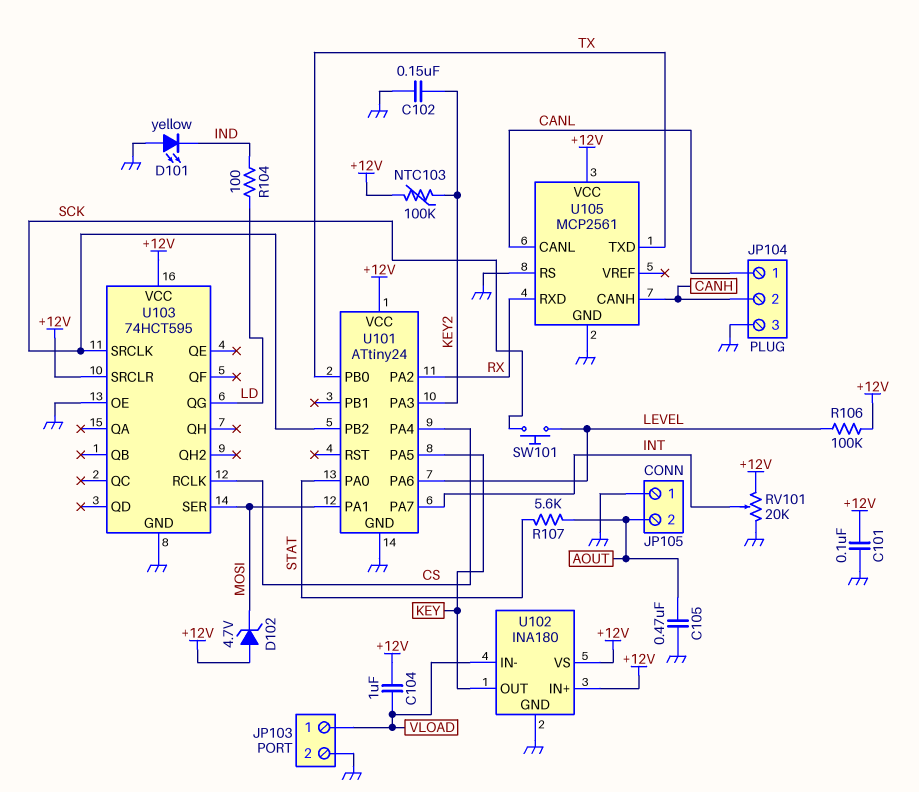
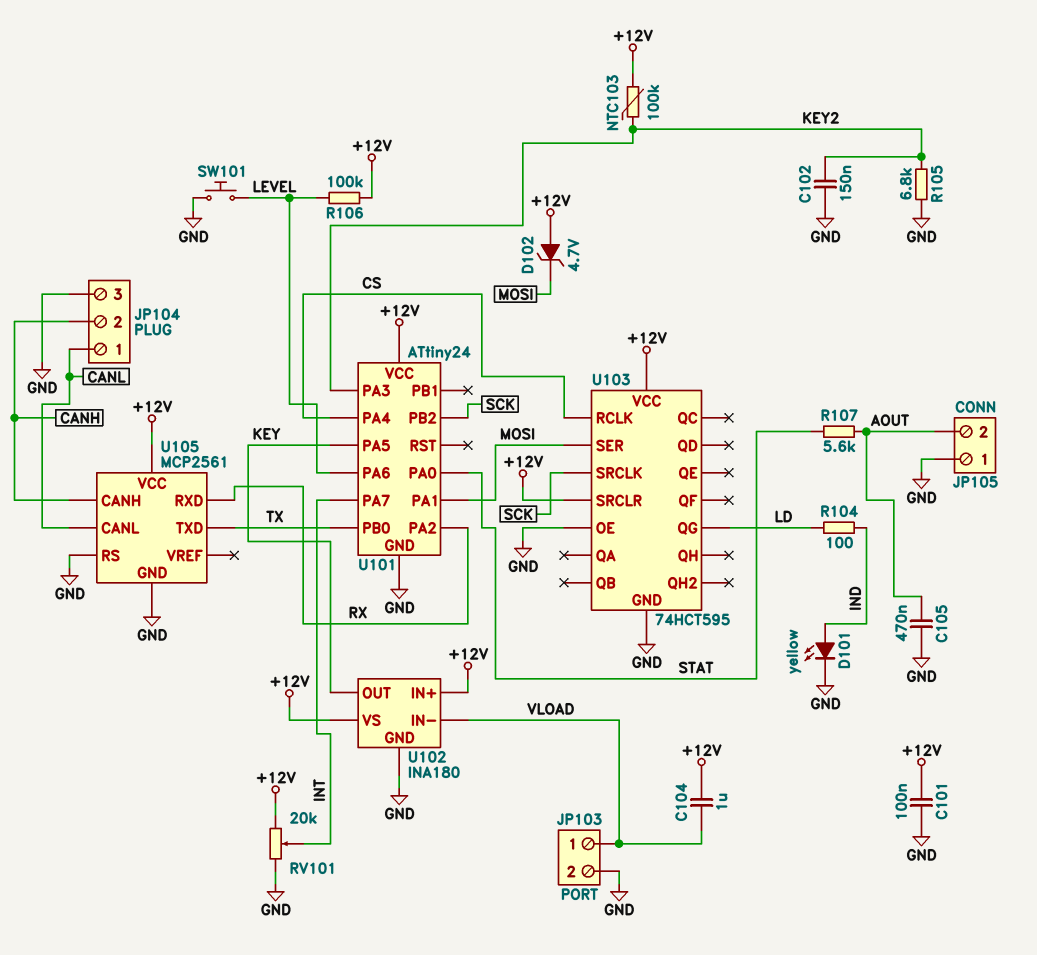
D101: LED yellow (A GND, K IND) -> LED yellow (A IND, K GND)
R105: none -> 6.8k (GND, KEY2)
SW101: button (LEVEL, SCK) -> button (GND, LEVEL)

